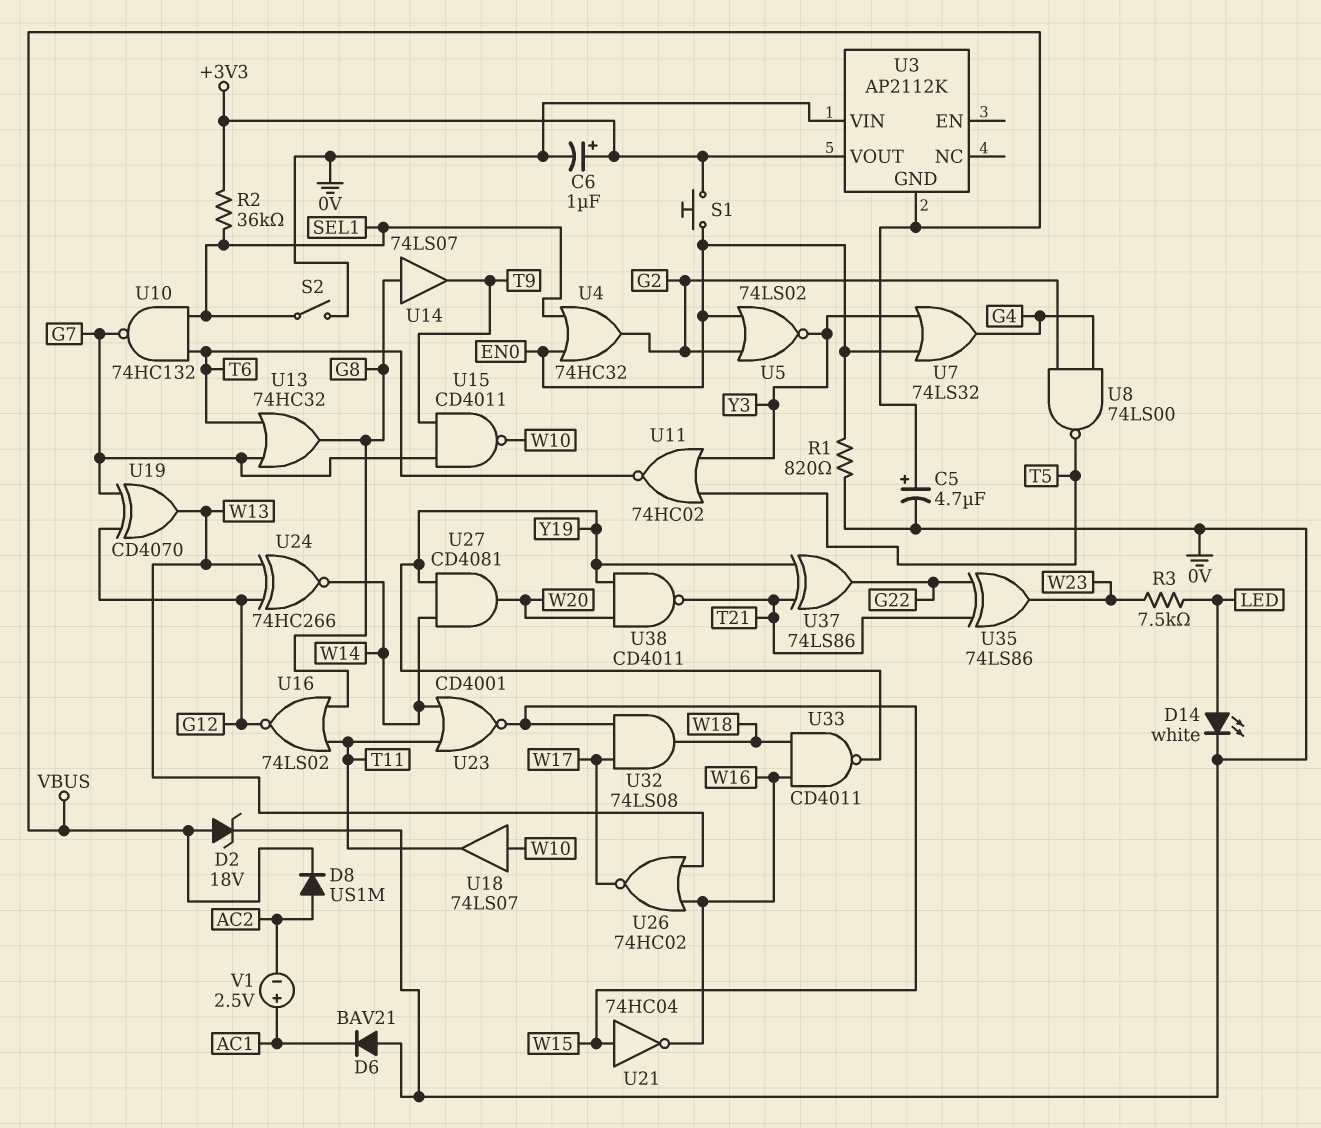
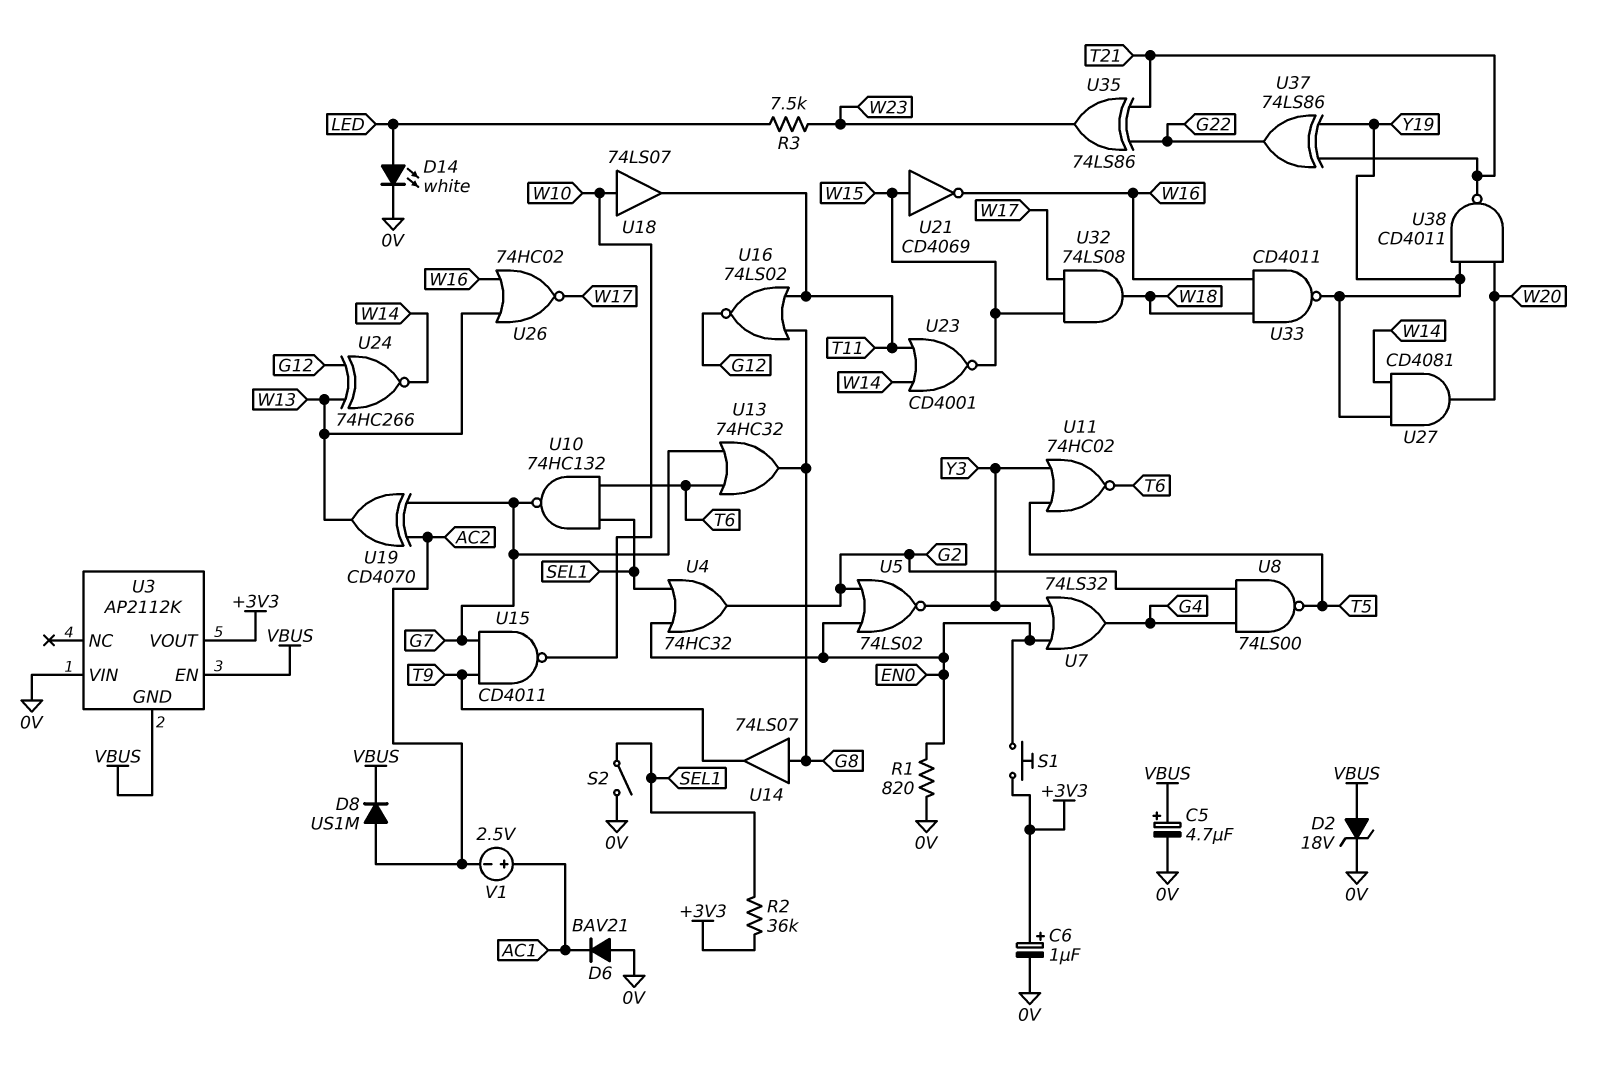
U3 pin EN: none -> VBUS
U19: XOR CD4070 (in G7, in G12, out W13) -> XOR CD4070 (in AC2, in G7, out W13)
U21: NOT 74HC04 (in W15, out W16) -> NOT CD4069 (in W15, out W16)

